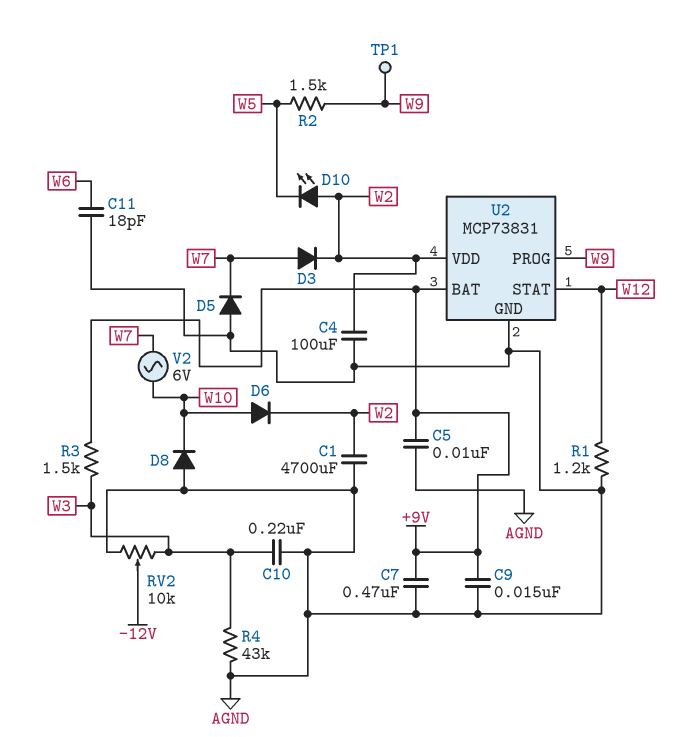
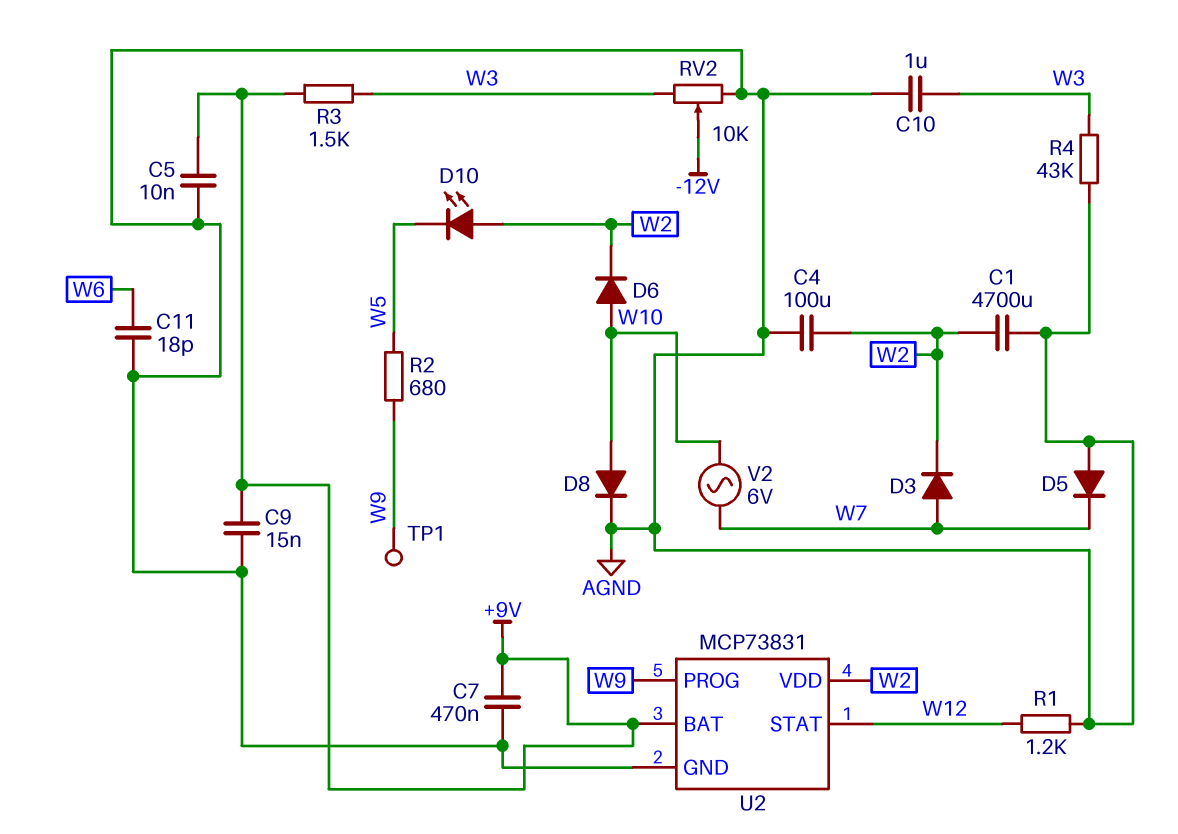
C10: 220nF (AGND, W3) -> 1uF (AGND, W3)
D8: diode (A AGND, K W10) -> diode (A W10, K AGND)
R2: 1.5k (W5, W9) -> 680 (W5, W9)

